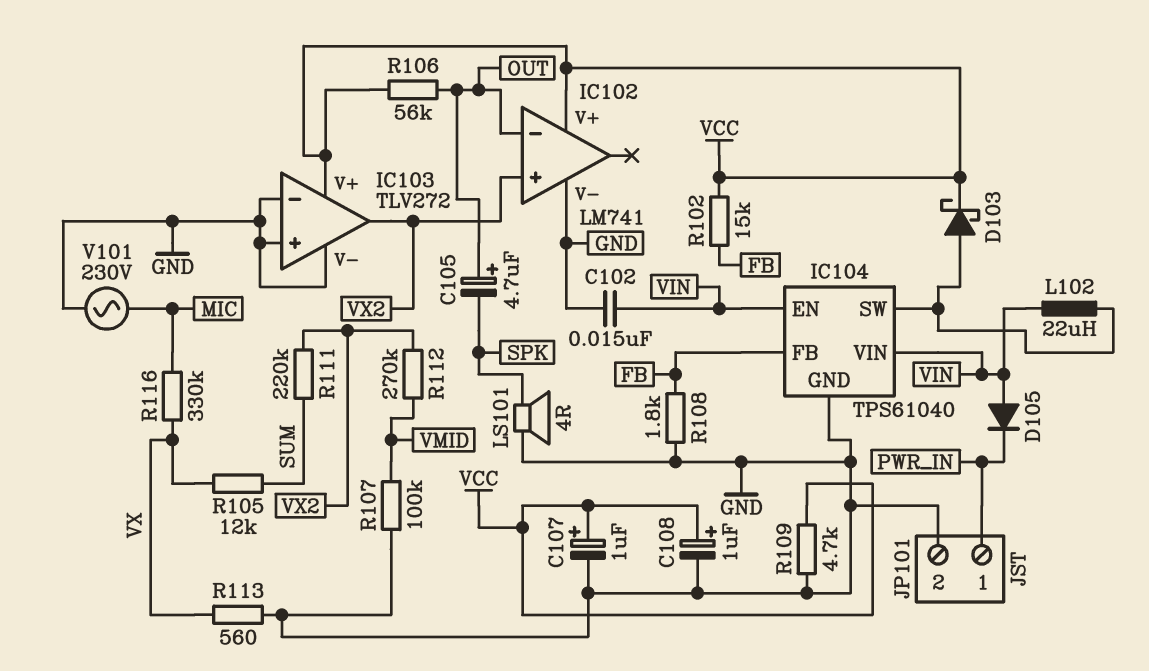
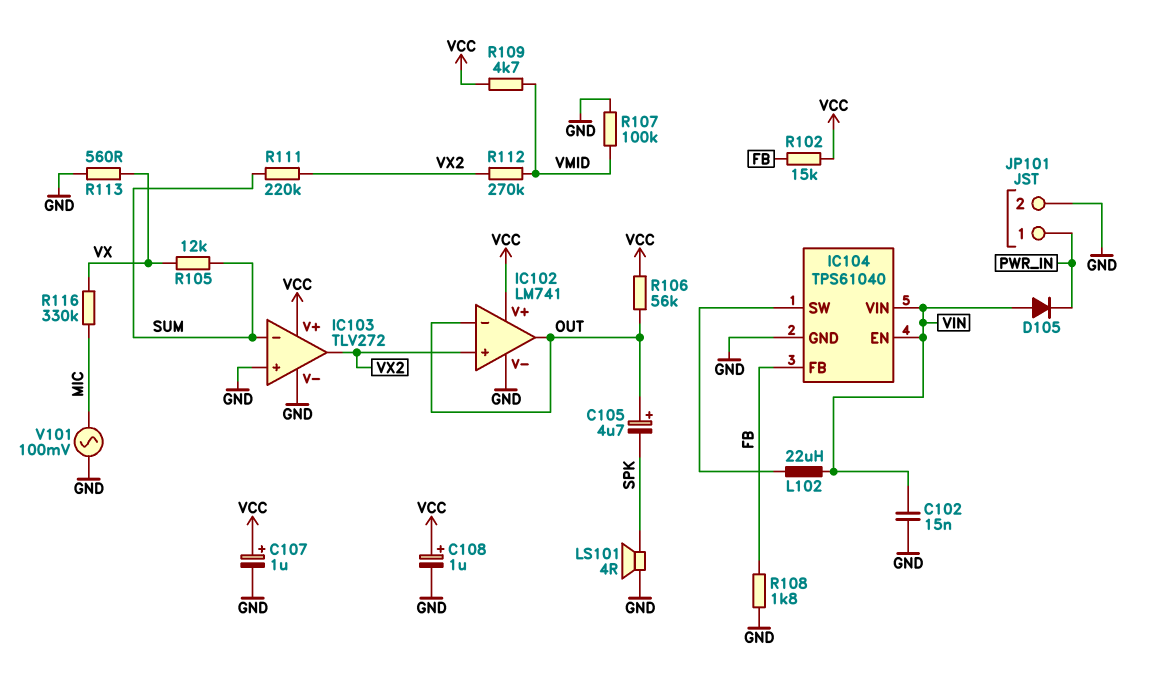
D103: schottky (A IC104/SW, K VCC) -> none
IC102 pin out: none -> OUT
IC103 pin in-: GND -> SUM
R109: 4.7k (GND, VCC) -> 4.7k (VCC, VMID)
V101: AC 230V (GND, MIC) -> AC 100mV (GND, MIC)

